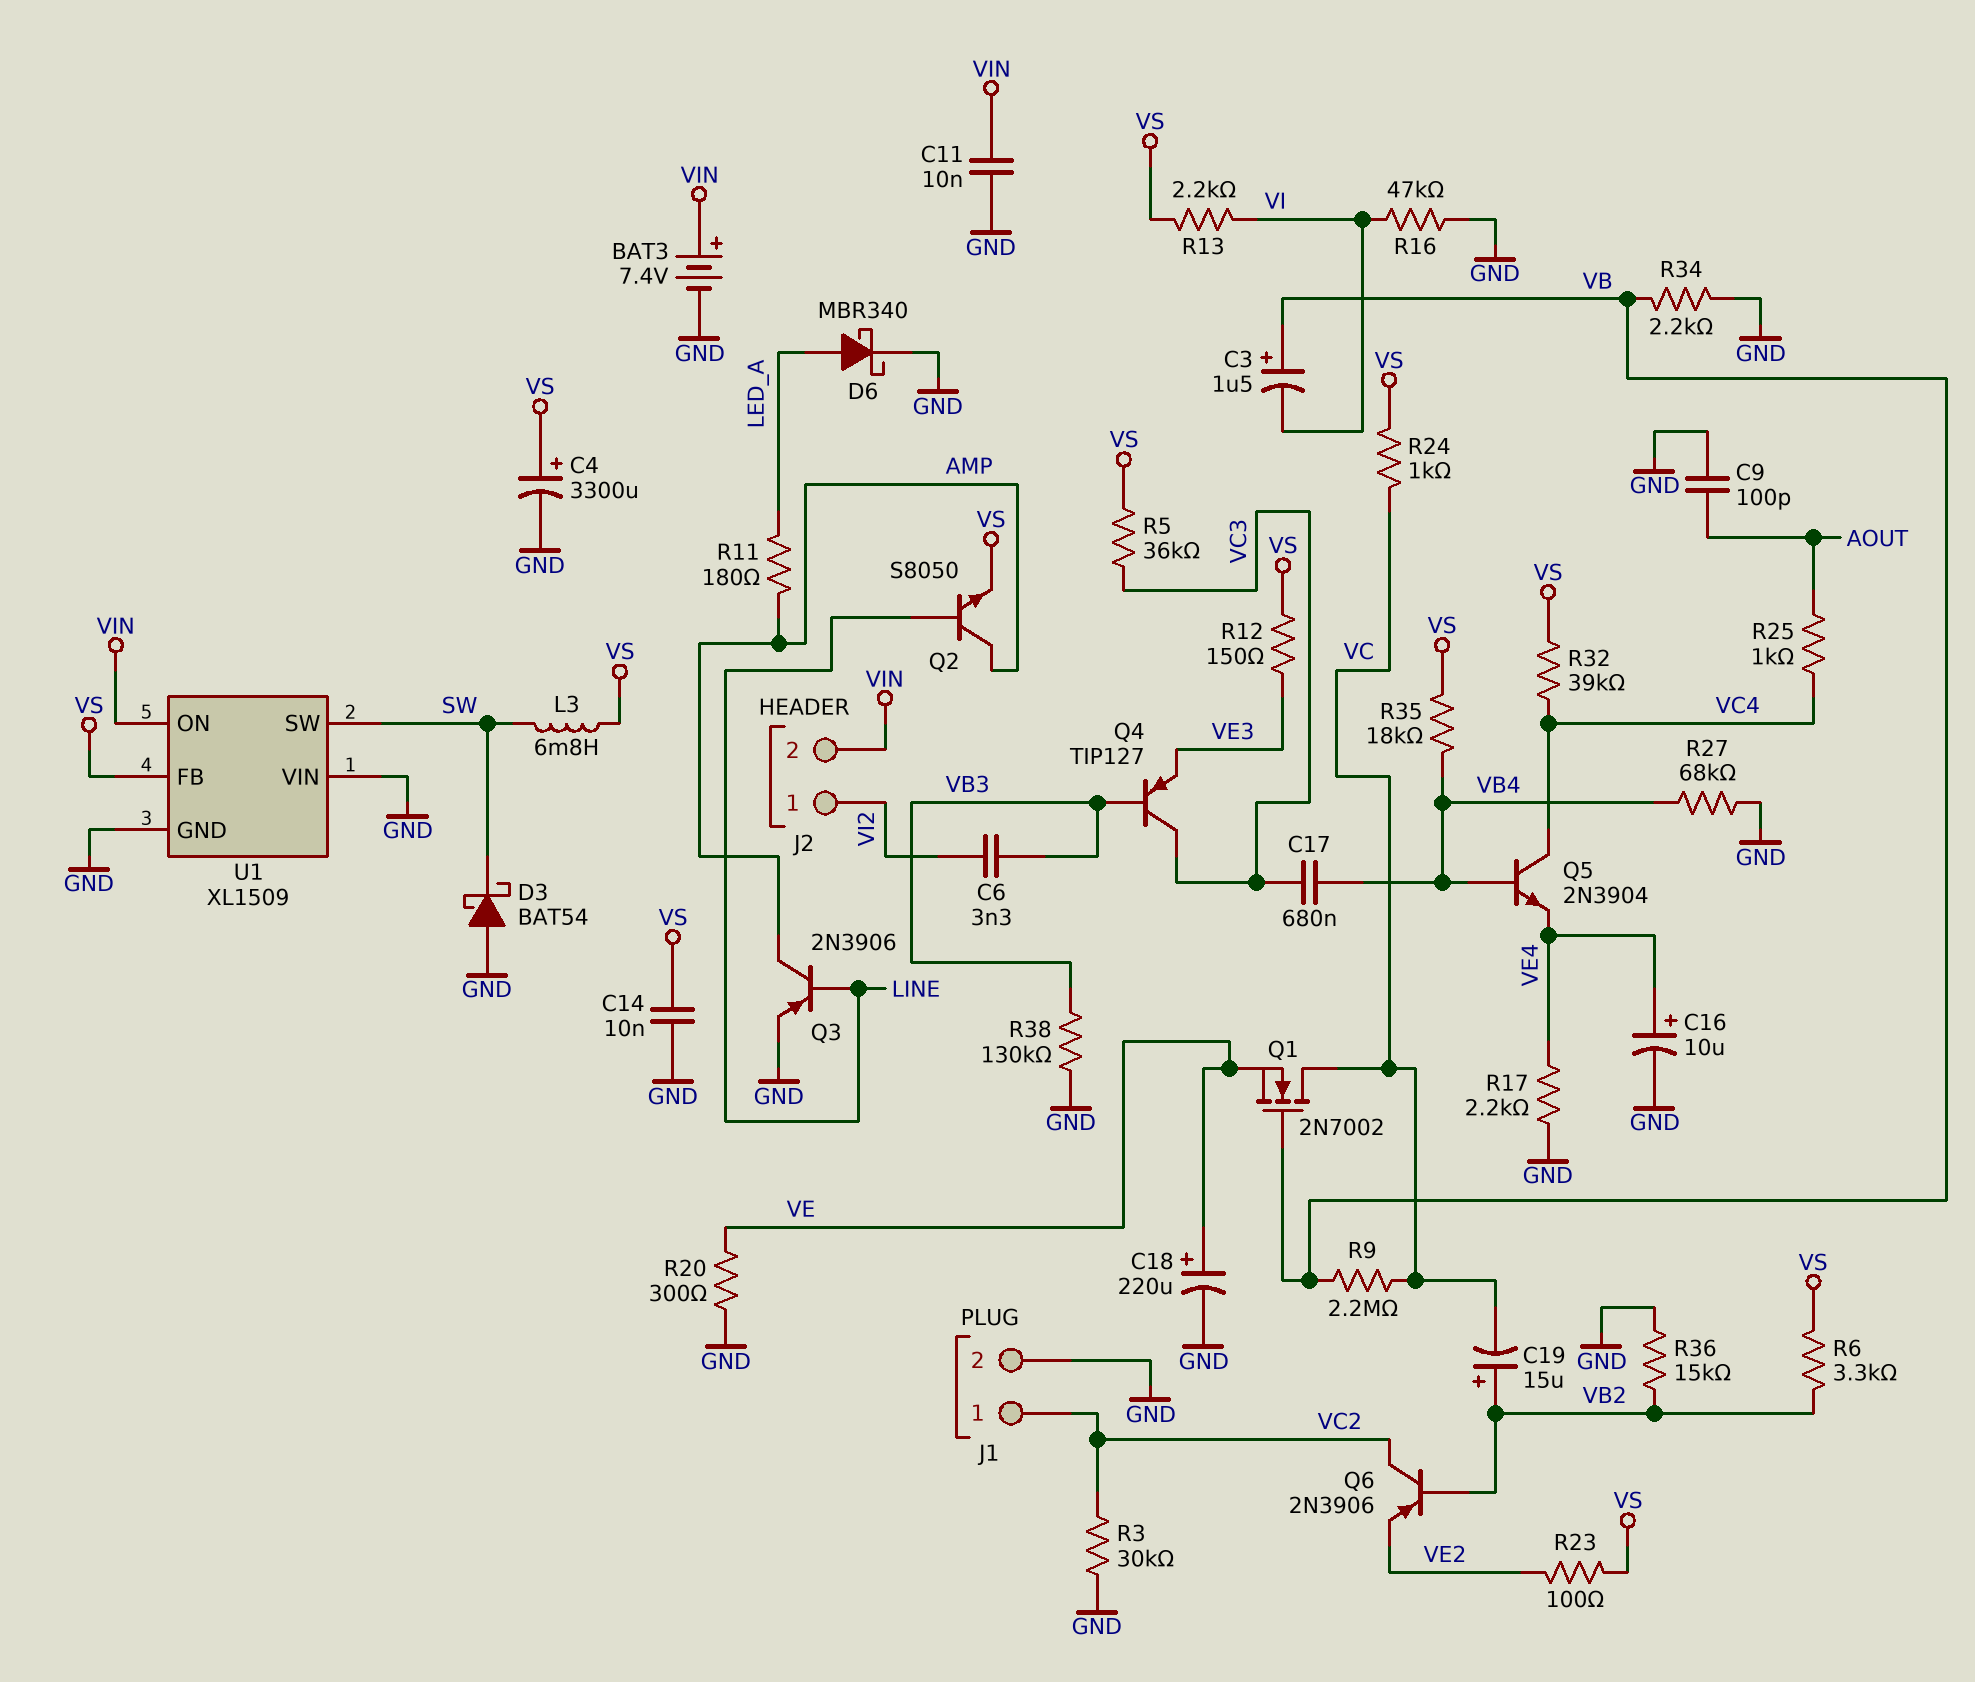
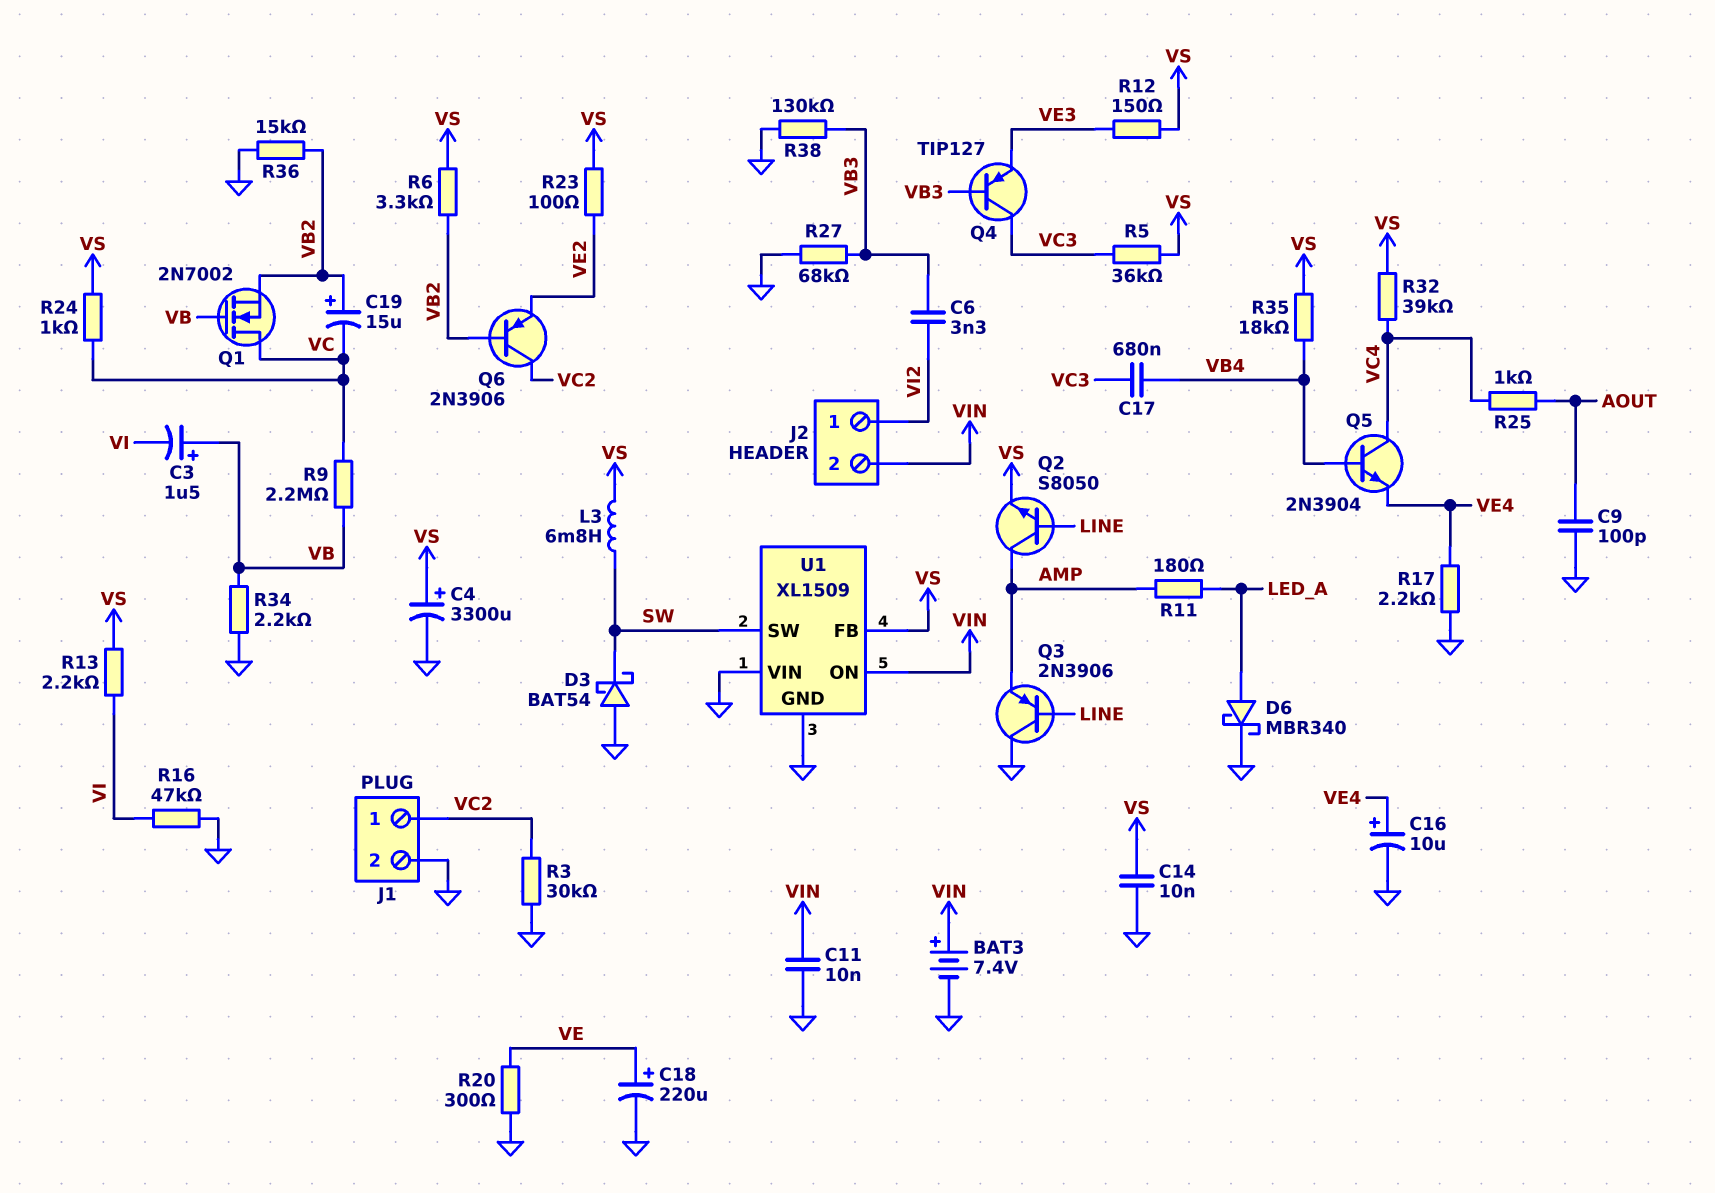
Q1: NMOS 2N7002 (G VB, D VC, S VE) -> NMOS 2N7002 (G VB, D VC, S VB2)
Q3: PNP 2N3906 (B LINE, C AMP, E GND) -> PNP 2N3906 (B LINE, C GND, E AMP)
R27: 68k (GND, VB4) -> 68k (GND, VB3)

